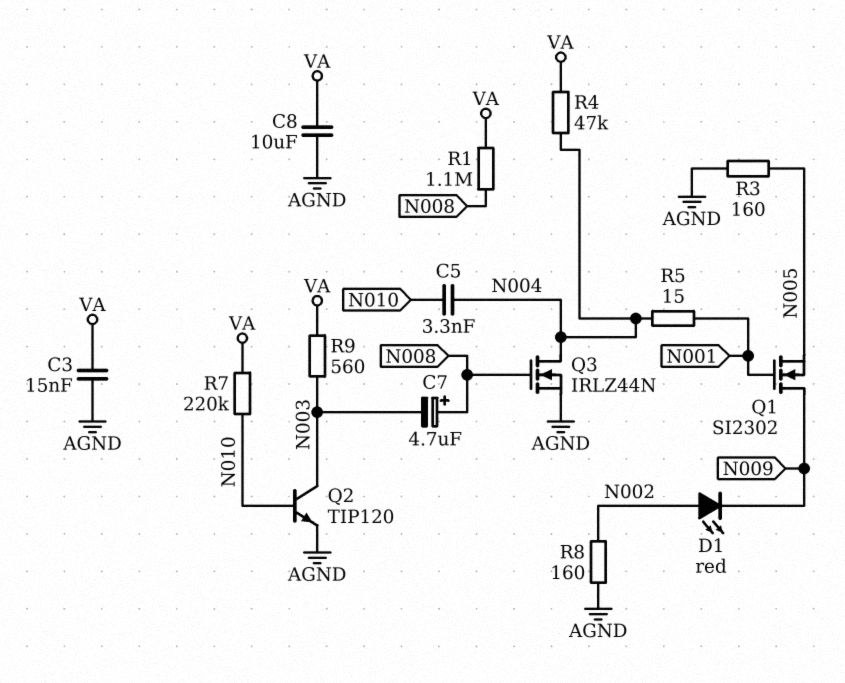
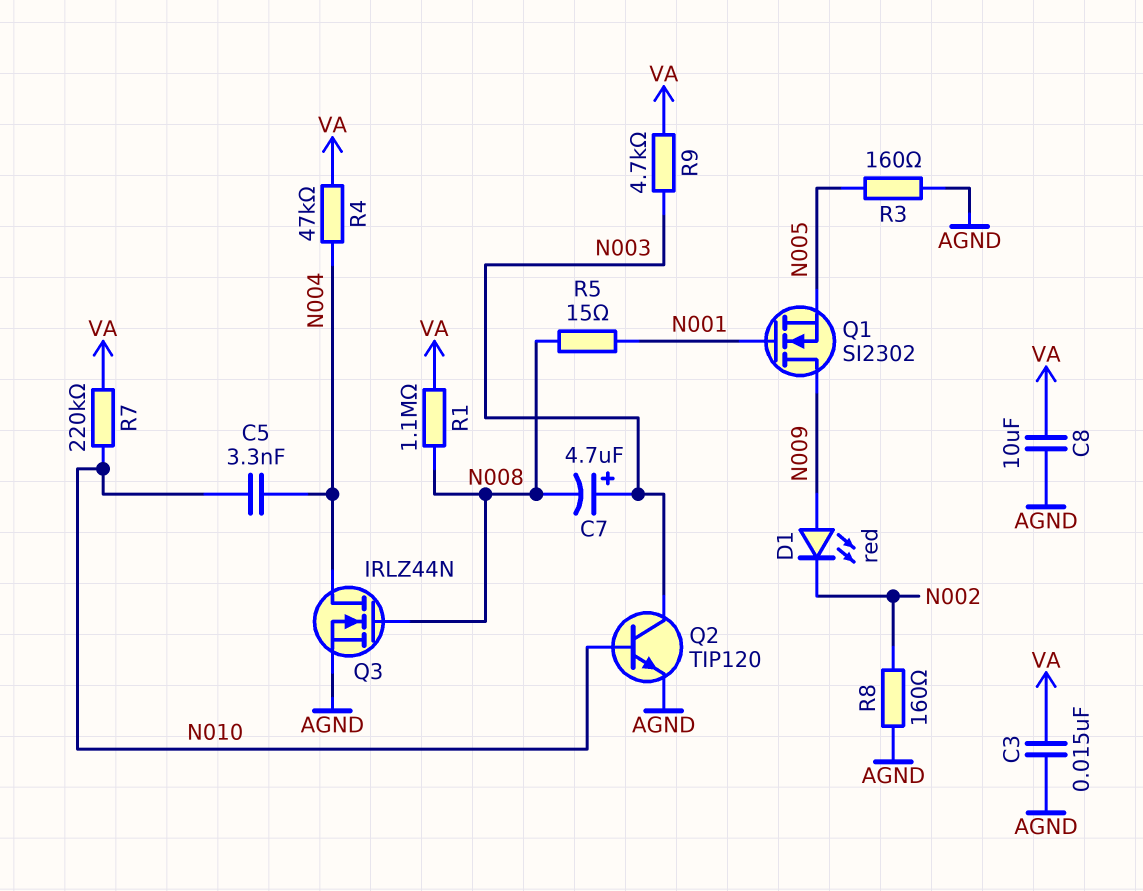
C7: 4.7uF (plus N008, minus N003) -> 4.7uF (plus N003, minus N008)
D1: LED red (A N002, K N009) -> LED red (A N009, K N002)
R5: 15 (N001, N004) -> 15 (N001, N008)
R9: 560 (N003, VA) -> 4.7k (N003, VA)

